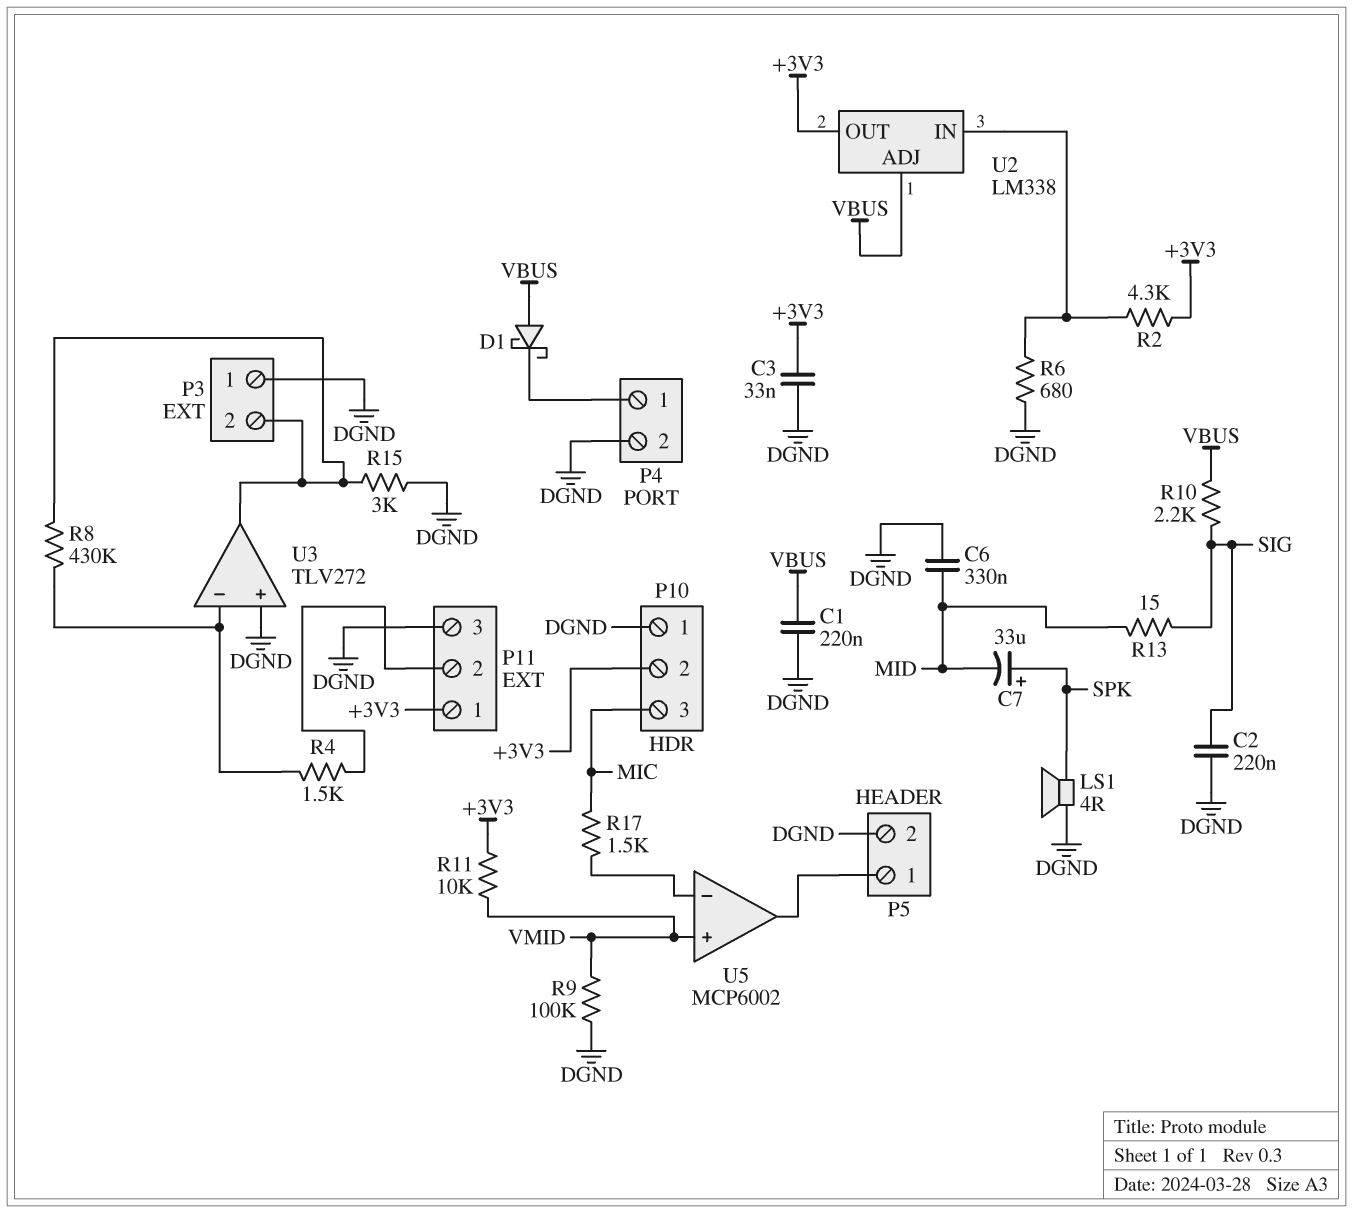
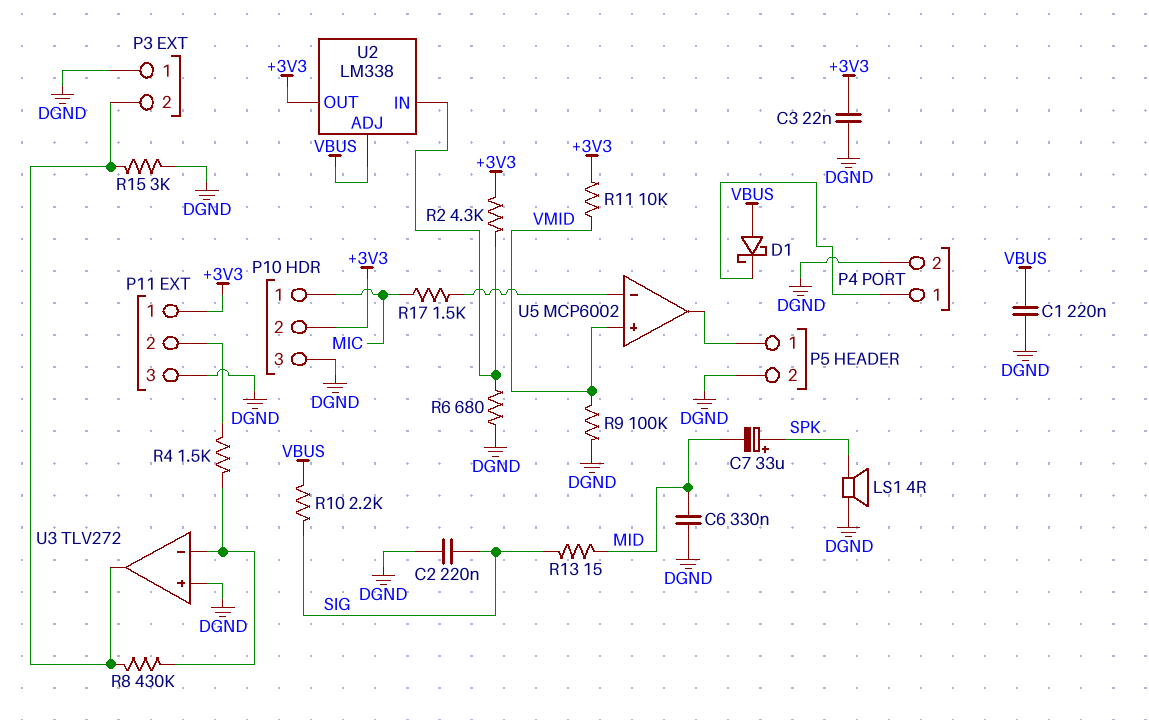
C3: 33nF (+3V3, DGND) -> 22nF (+3V3, DGND)
P10 pin 1: DGND -> MIC
P10 pin 3: MIC -> DGND

